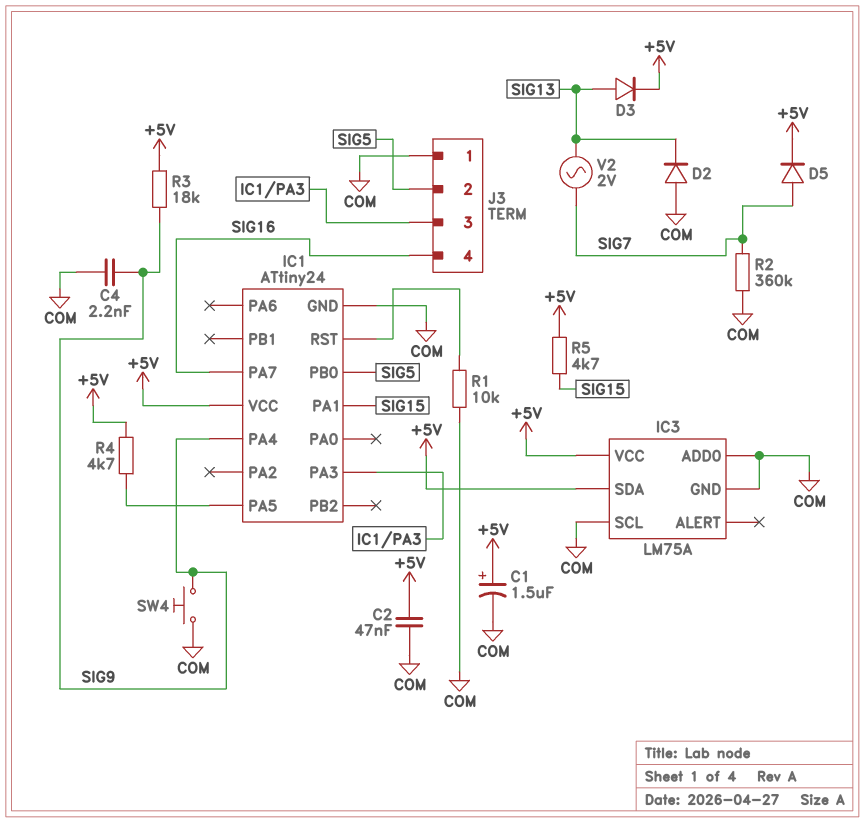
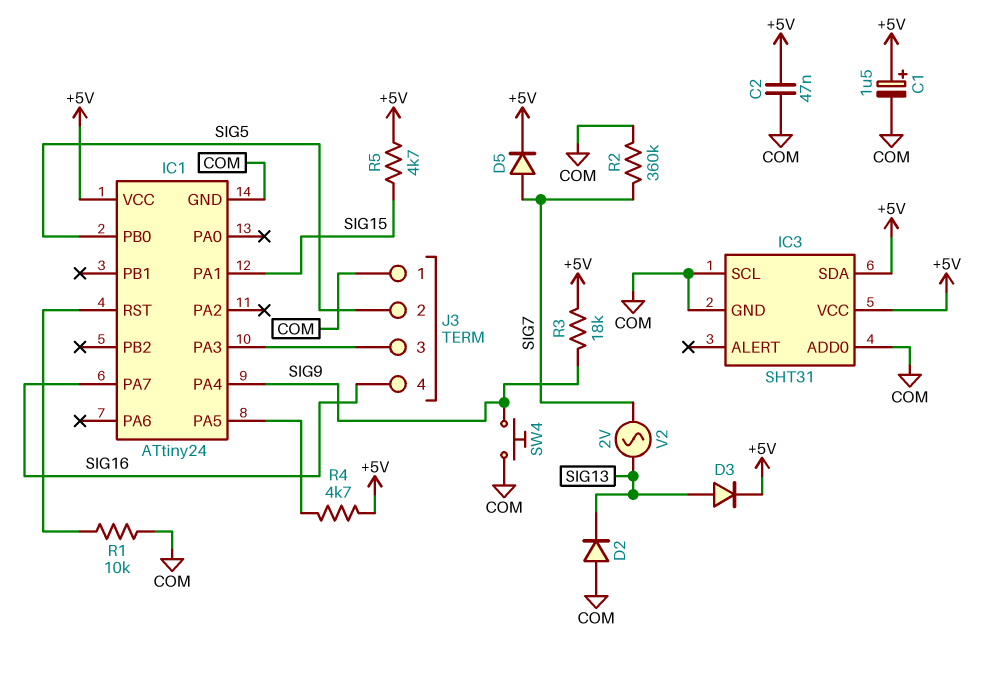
C4: 2.2nF (COM, SIG9) -> none
IC3: LM75A -> SHT31

